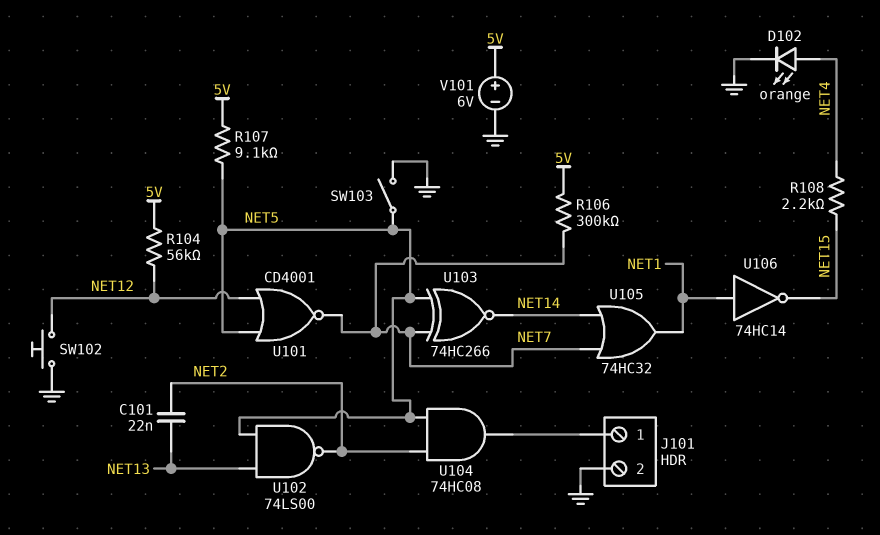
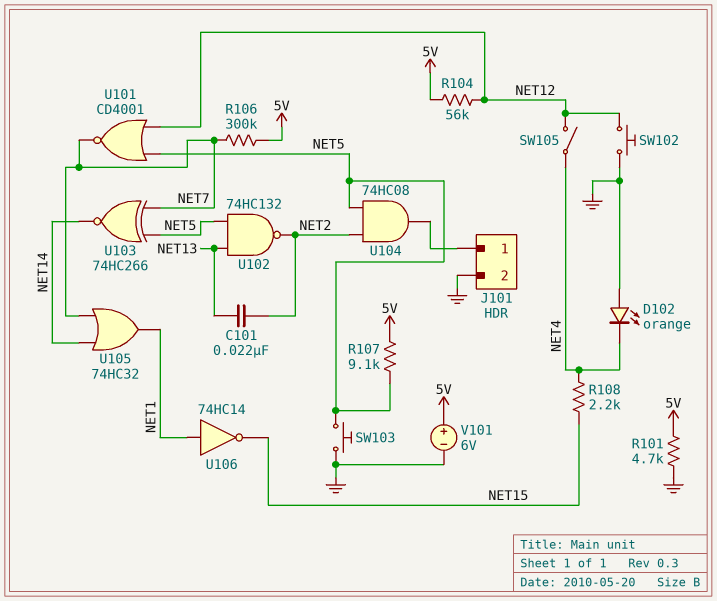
D102: LED orange (A NET4, K GND) -> LED orange (A GND, K NET4)
R101: none -> 4.7k (5V, GND)
SW103: switch (GND, NET5) -> button (GND, NET5)
SW105: none -> switch (NET4, NET12)
U102: NAND 74LS00 (in NET5, in NET13, out NET2) -> NAND 74HC132 (in NET5, in NET13, out NET2)

